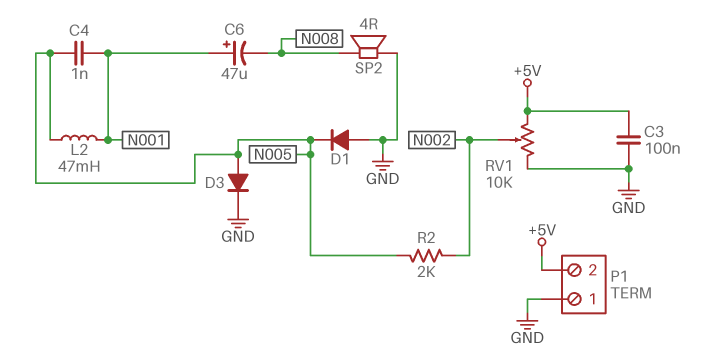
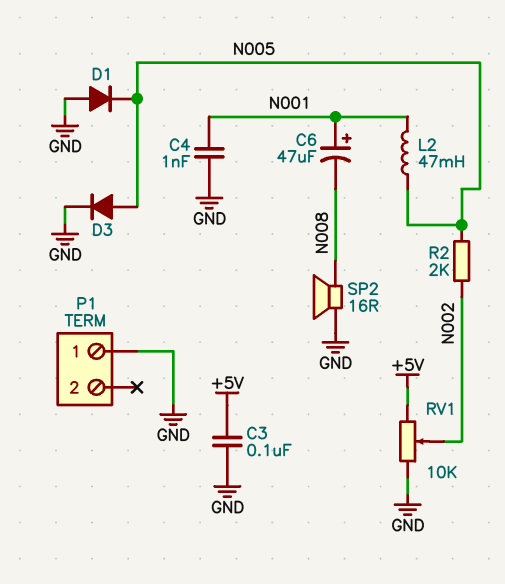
C4: 1nF (N001, N005) -> 1nF (GND, N001)
P1 pin 2: +5V -> none
SP2: speaker 4R (GND, N008) -> speaker 16R (GND, N008)

